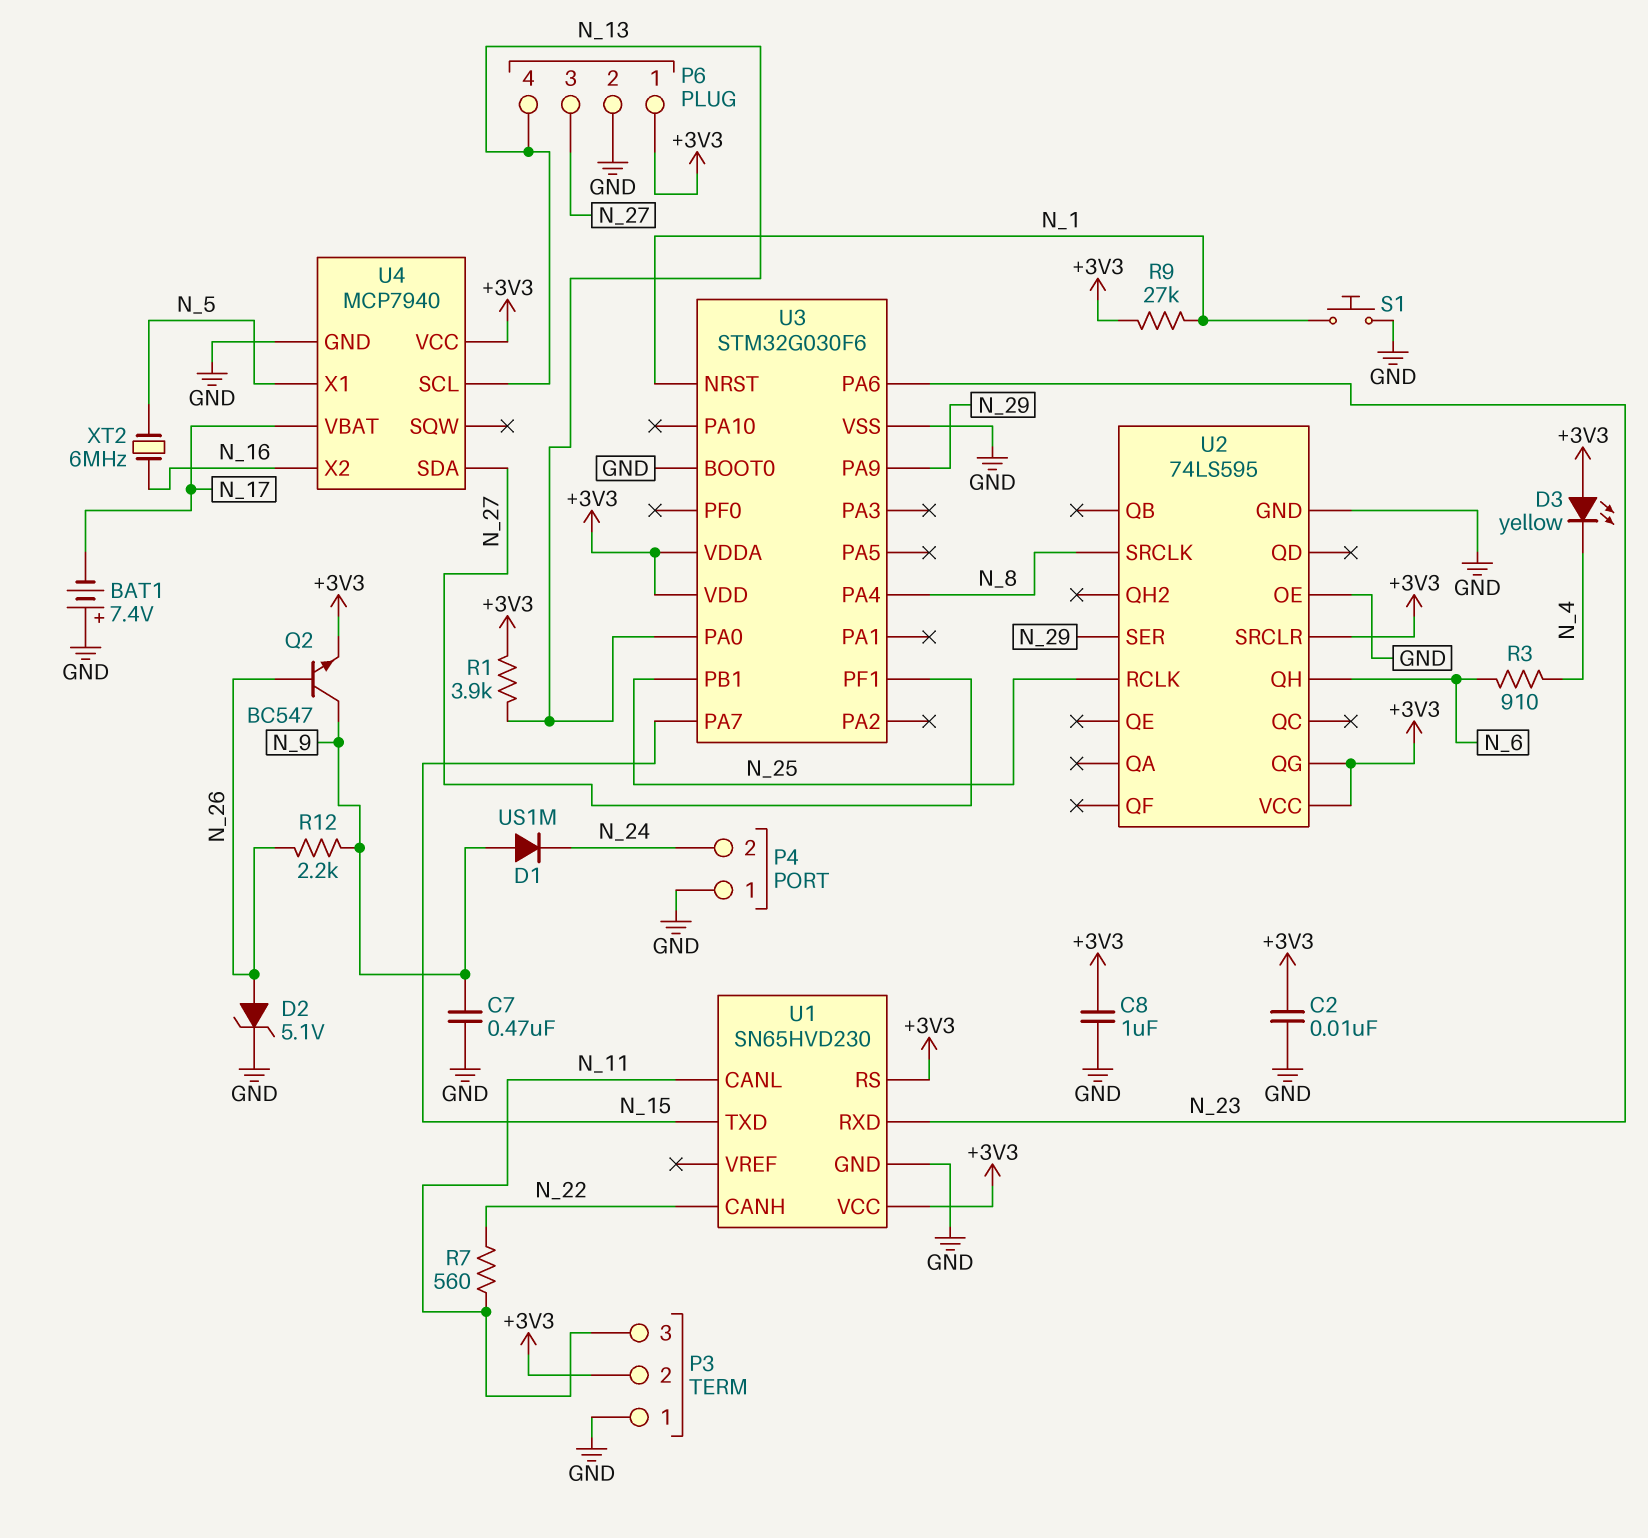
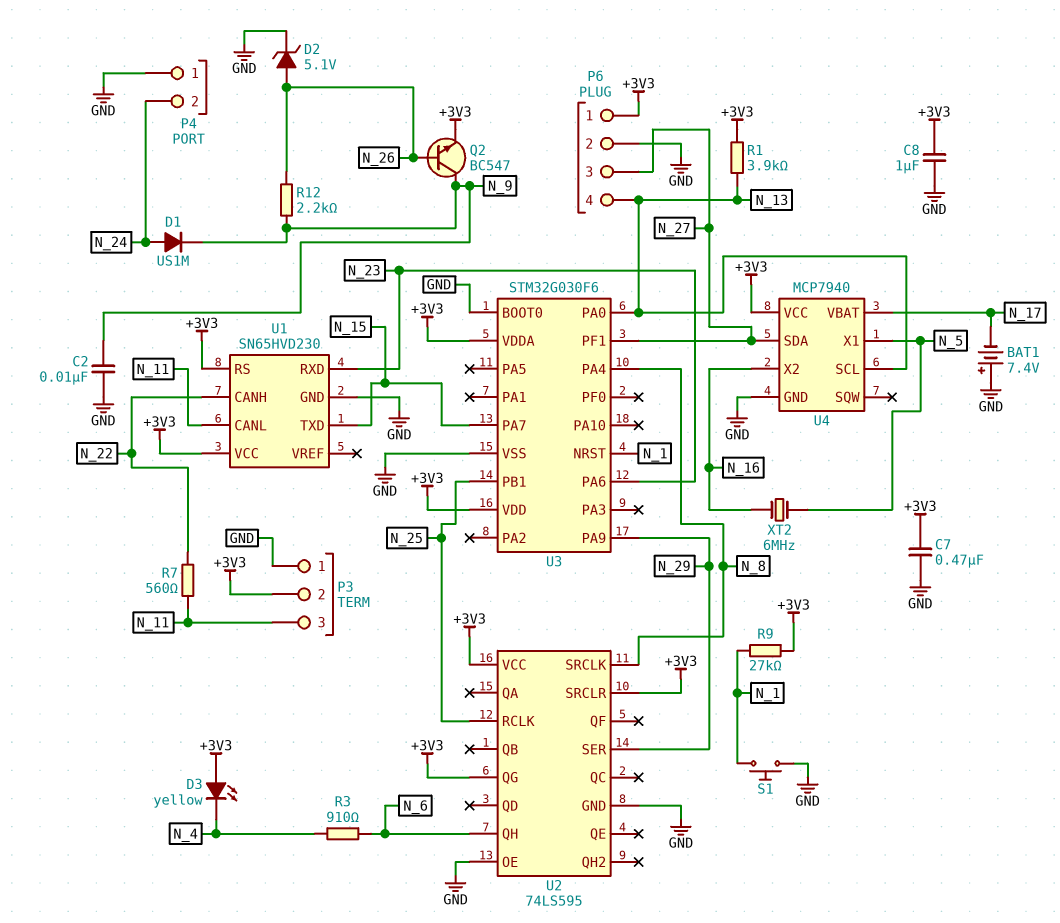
C2: 10nF (+3V3, GND) -> 10nF (GND, N_9)
C7: 470nF (GND, N_9) -> 470nF (+3V3, GND)
D1: diode US1M (A N_9, K N_24) -> diode US1M (A N_24, K N_9)

